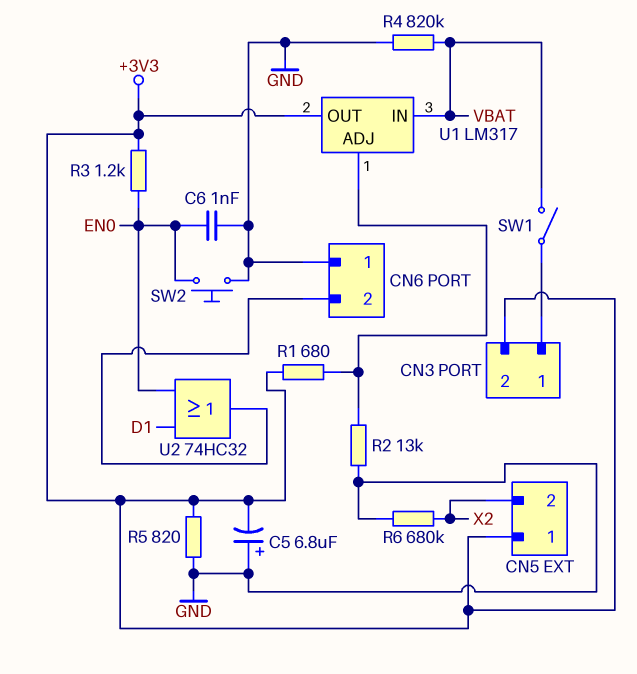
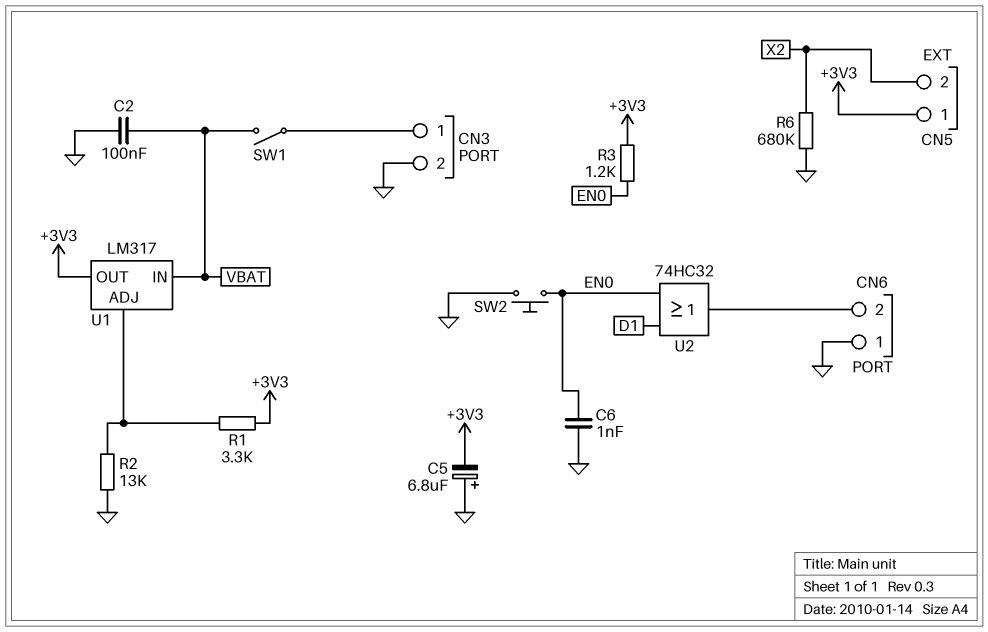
C2: none -> 100nF (GND, VBAT)
CN3 pin 2: +3V3 -> GND
R1: 680 (+3V3, U1/ADJ) -> 3.3k (+3V3, U1/ADJ)
R4: 820k (GND, VBAT) -> none
R5: 820 (+3V3, GND) -> none

